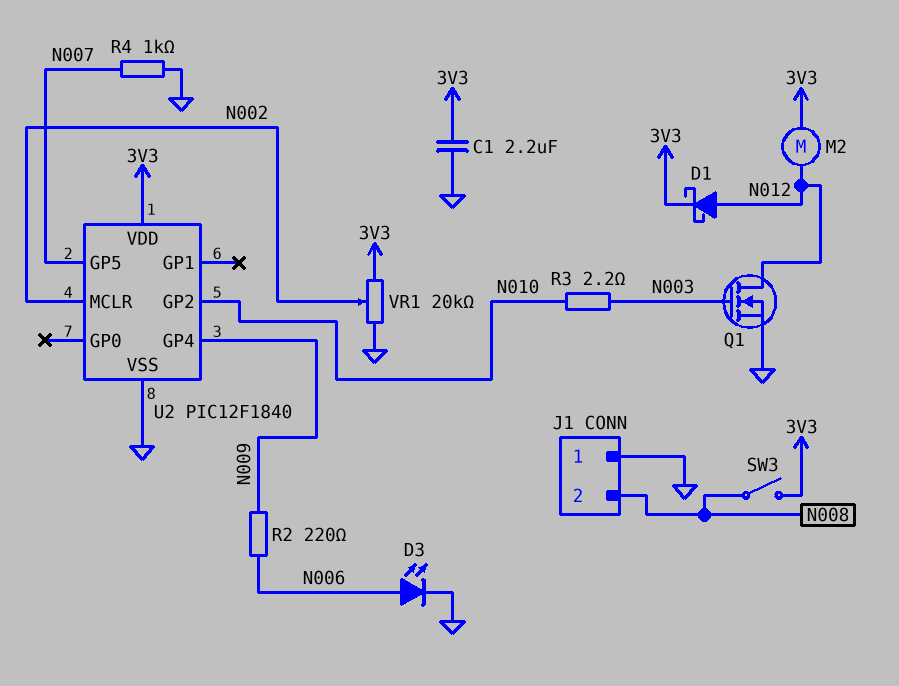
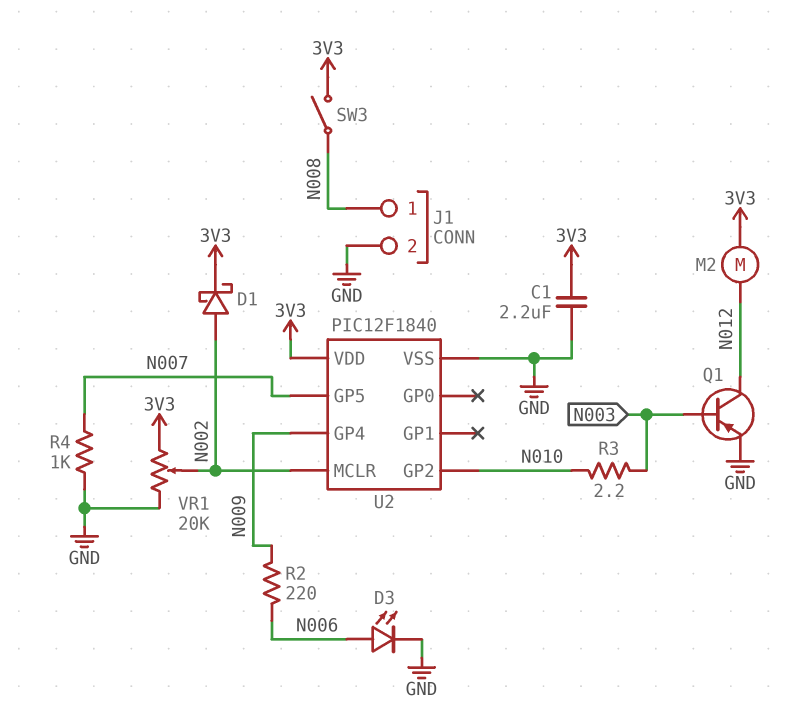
D1: schottky (A N012, K 3V3) -> schottky (A N002, K 3V3)
J1 pin 1: GND -> N008
J1 pin 2: N008 -> GND
Q1: NMOS (G N003, D N012, S GND) -> PNP (B N003, C N012, E GND)

